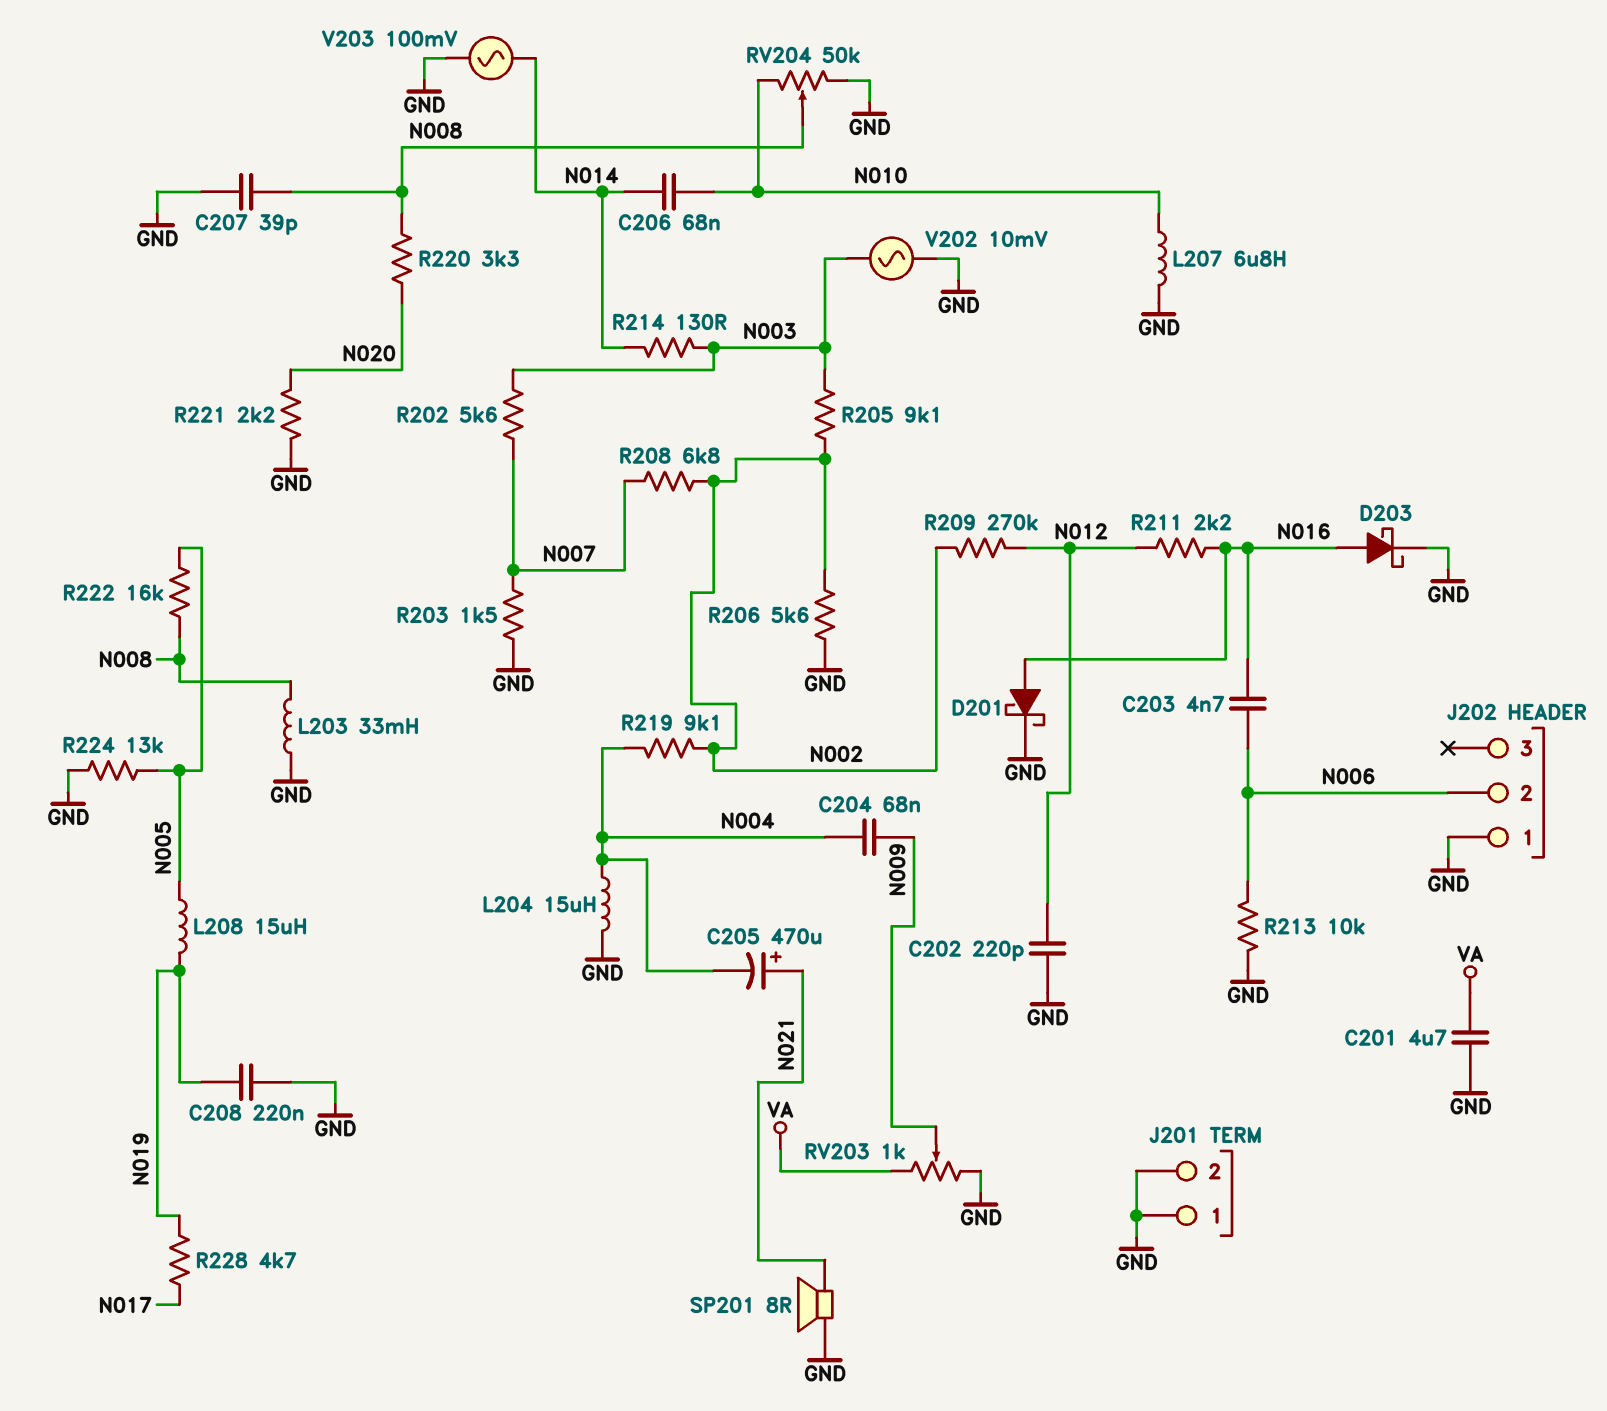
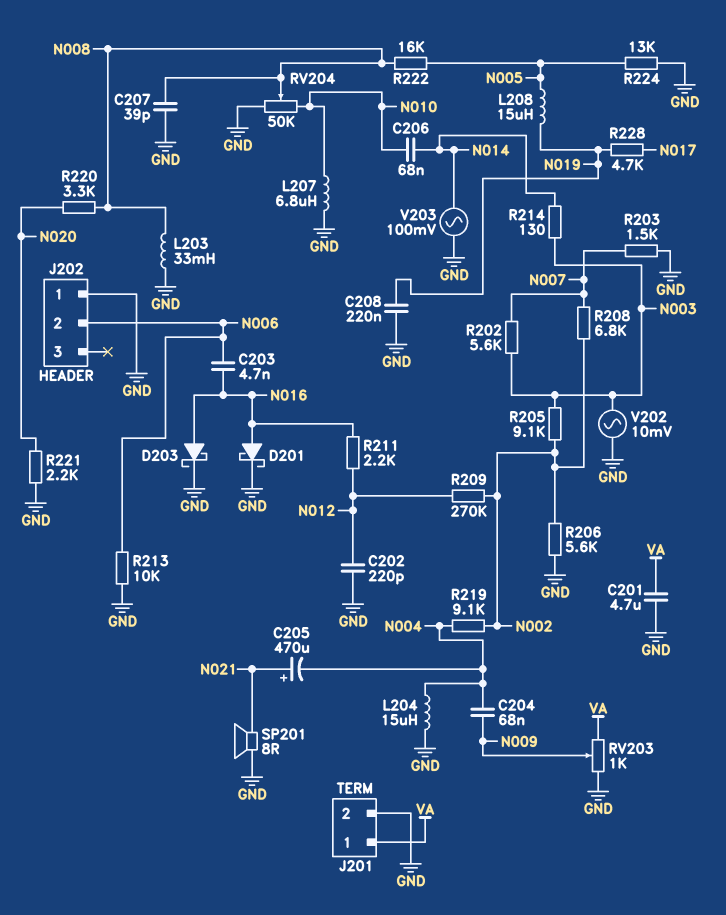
J201 pin 1: GND -> VA

